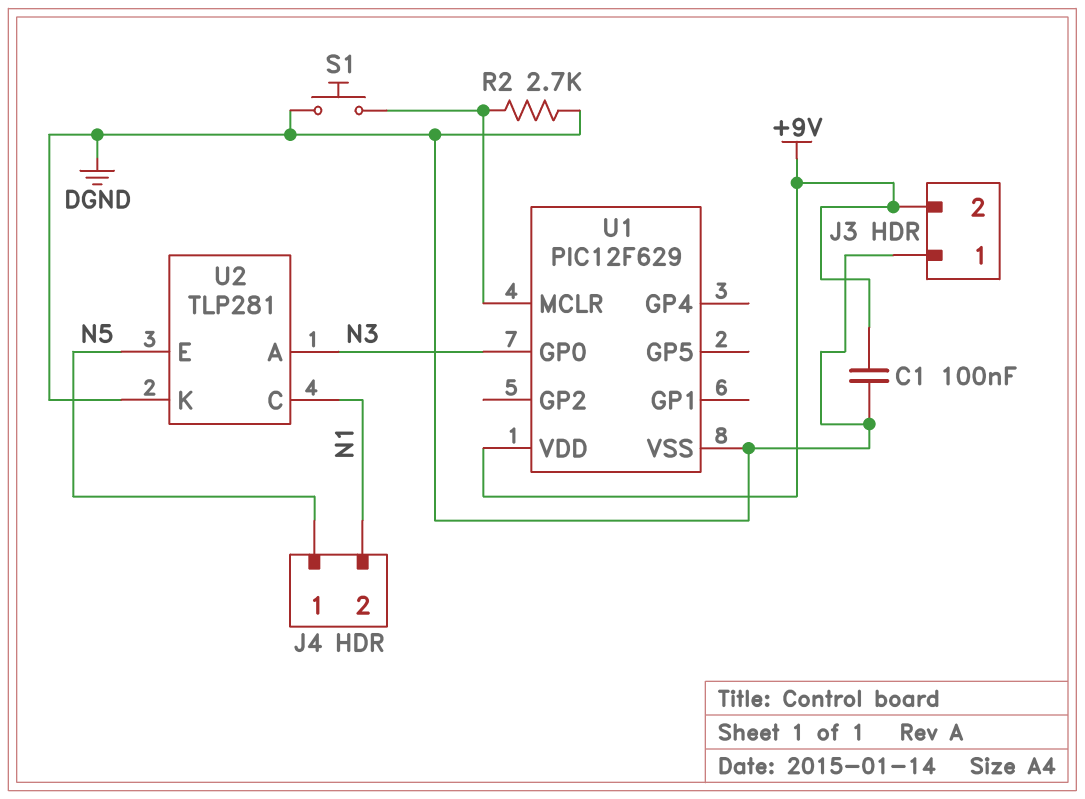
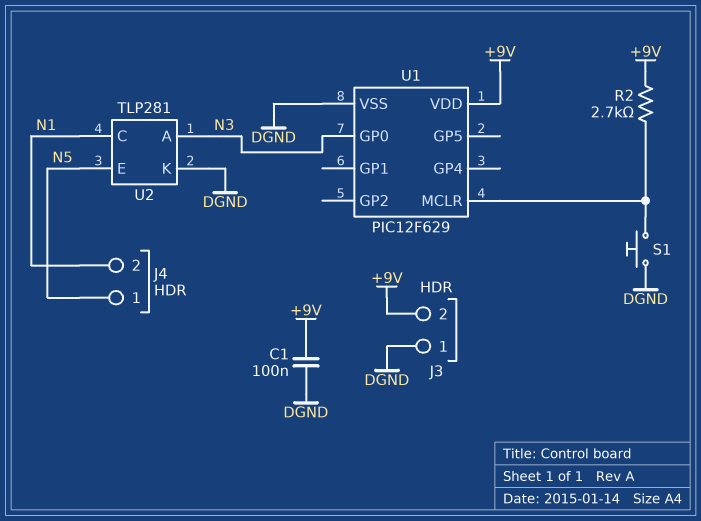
R2: 2.7k (DGND, U1/MCLR) -> 2.7k (+9V, U1/MCLR)

